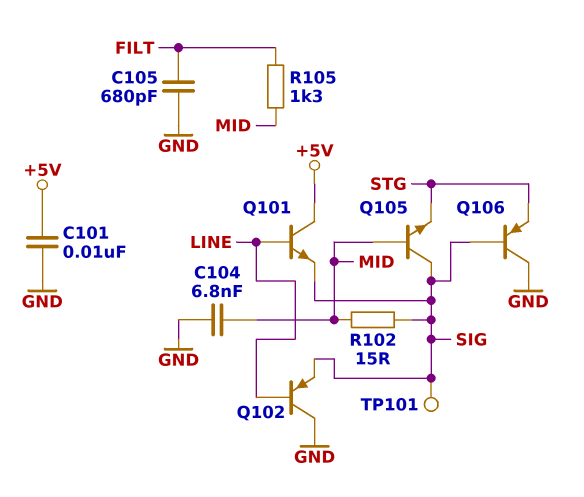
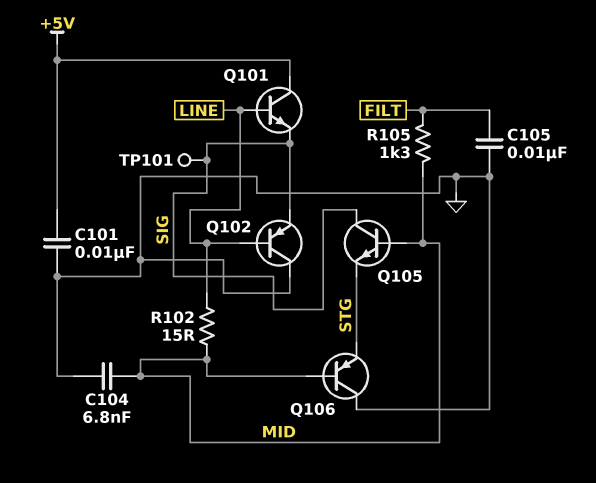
C105: 680pF (FILT, GND) -> 10nF (FILT, GND)
Q106: PNP (B SIG, C GND, E STG) -> PNP (B MID, C GND, E STG)
R102: 15 (MID, SIG) -> 15 (LINE, MID)

